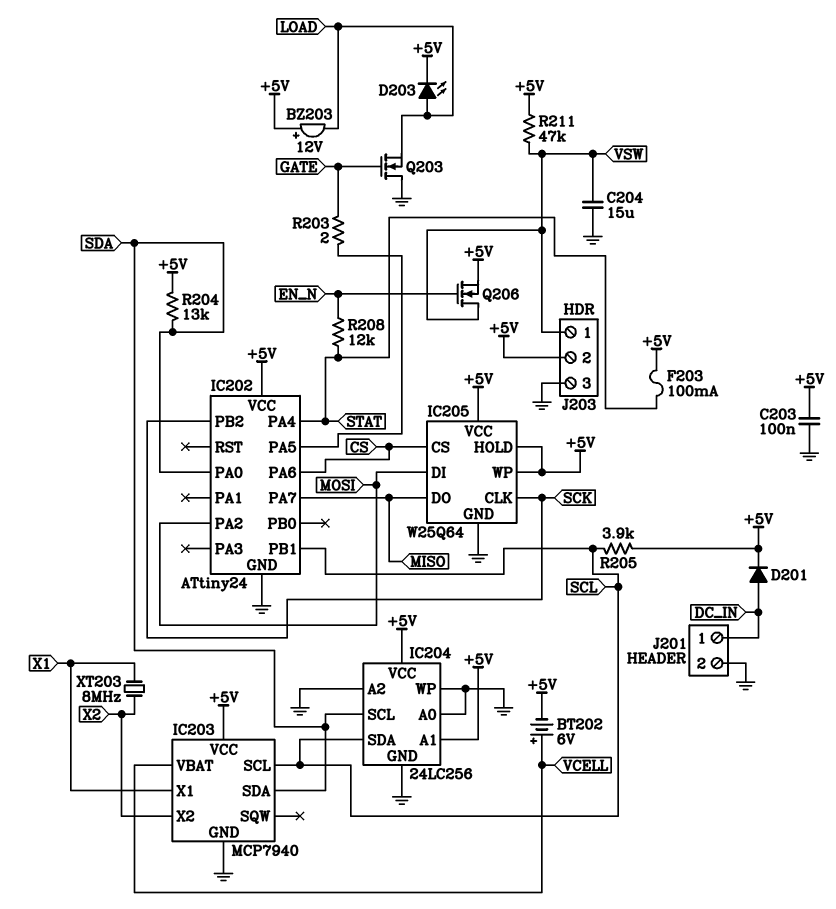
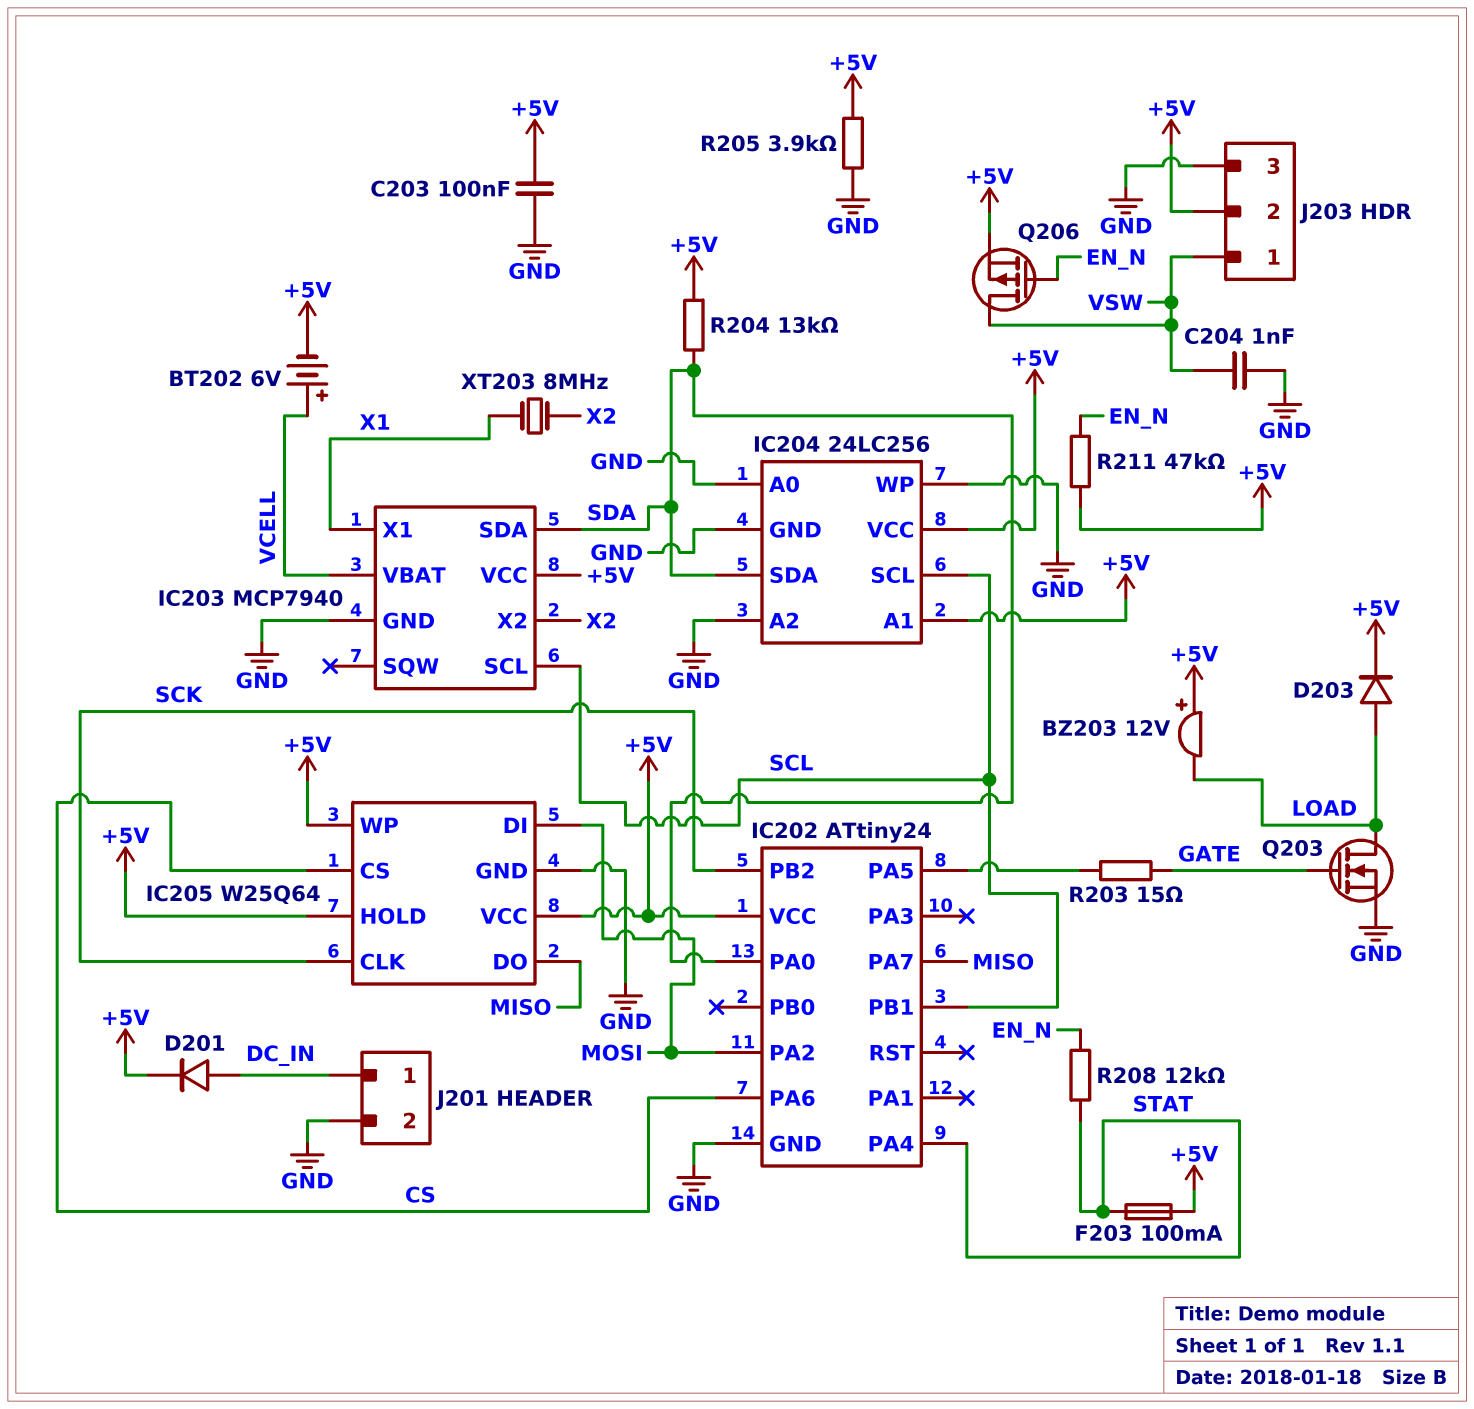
C204: 15uF (GND, VSW) -> 1nF (GND, VSW)
D203: LED (A LOAD, K +5V) -> diode (A LOAD, K +5V)
IC204 pin SCL: SDA -> SCL
IC204 pin SDA: SCL -> SDA
Q203: NMOS (G GATE, D GND, S LOAD) -> NMOS (G GATE, D LOAD, S GND)
Q206: NMOS (G EN_N, D VSW, S +5V) -> PMOS (G EN_N, D VSW, S +5V)
R203: 2 (GATE, IC202/PA5) -> 15 (GATE, IC202/PA5)
R205: 3.9k (+5V, SCL) -> 3.9k (+5V, GND)
R211: 47k (+5V, VSW) -> 47k (+5V, EN_N)

